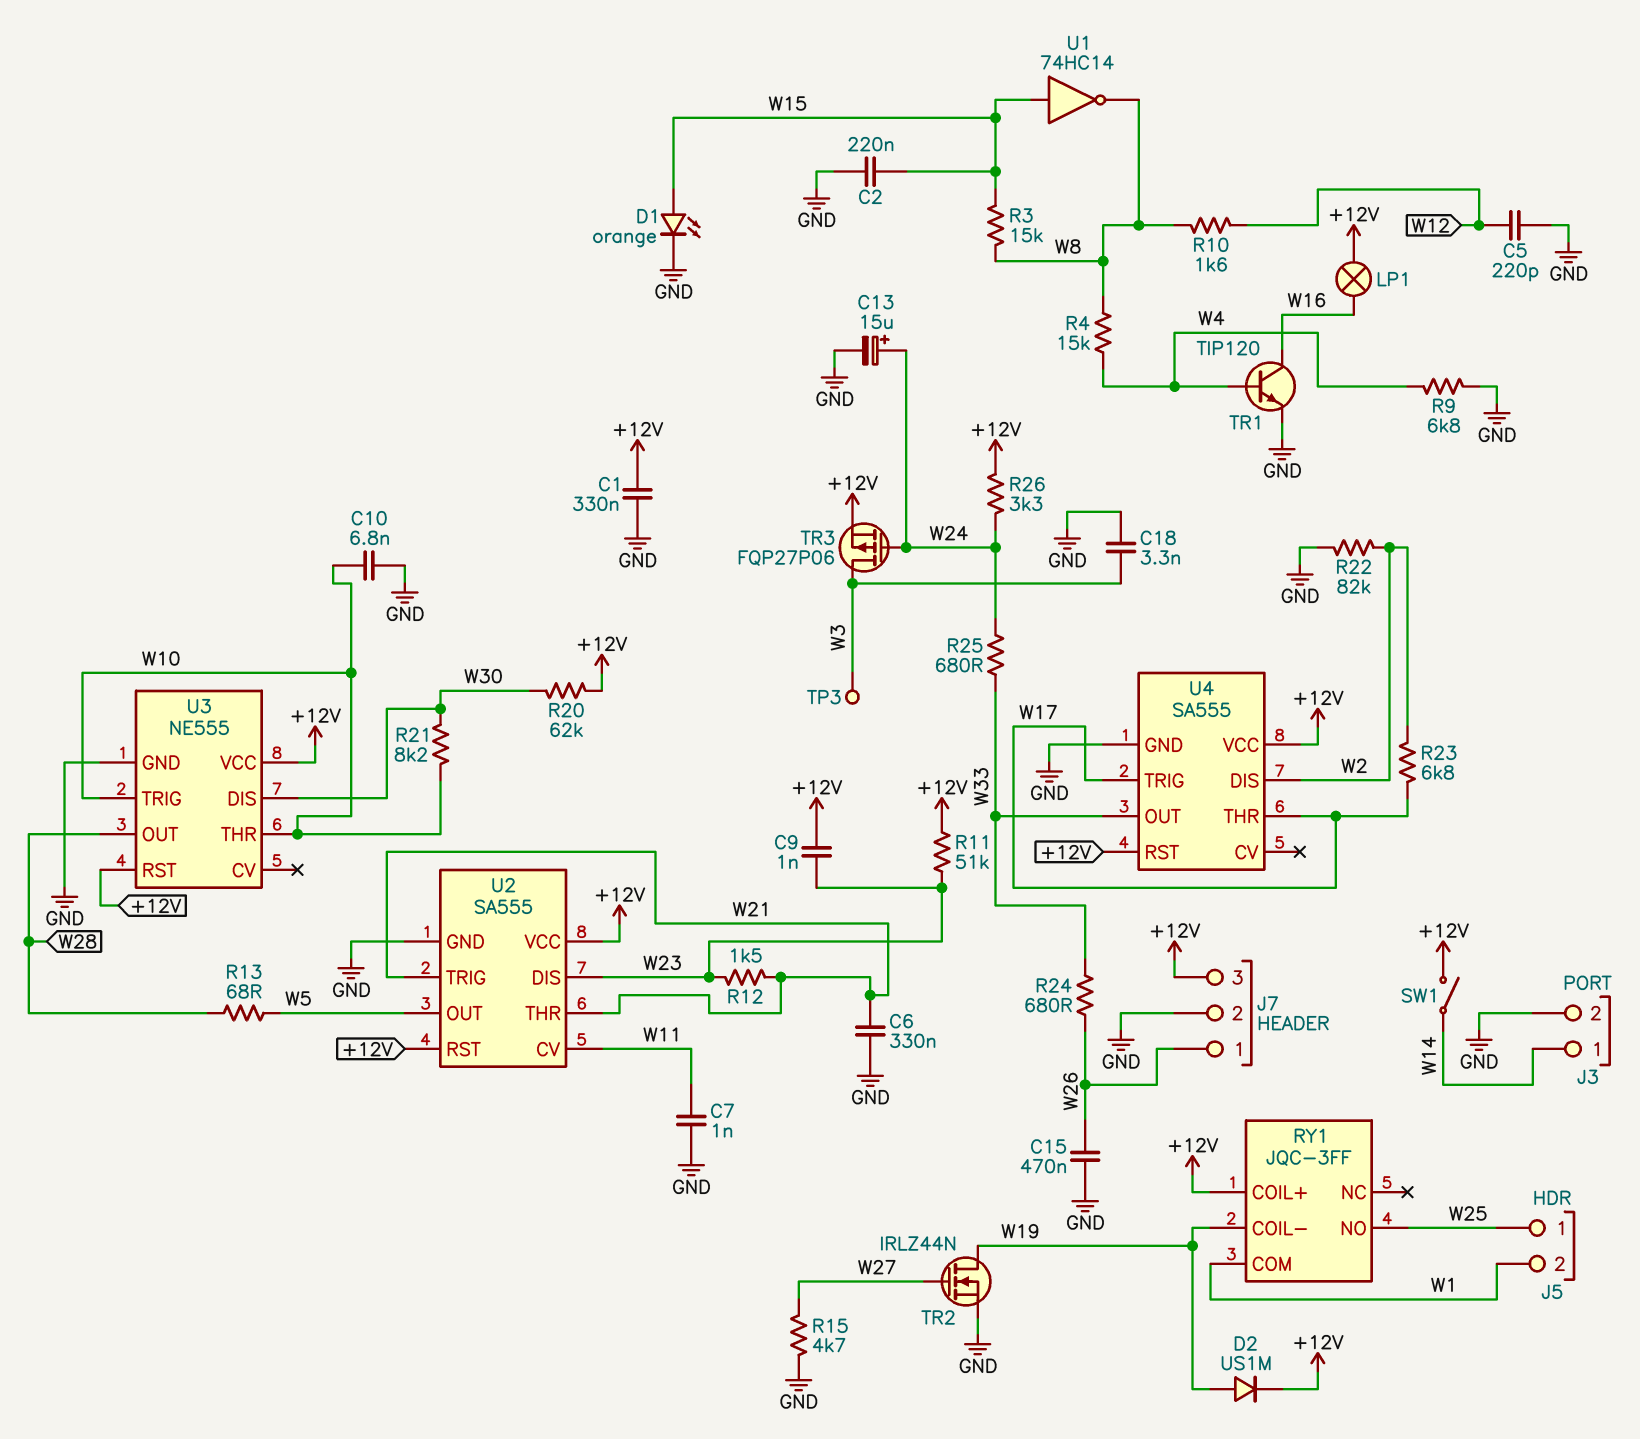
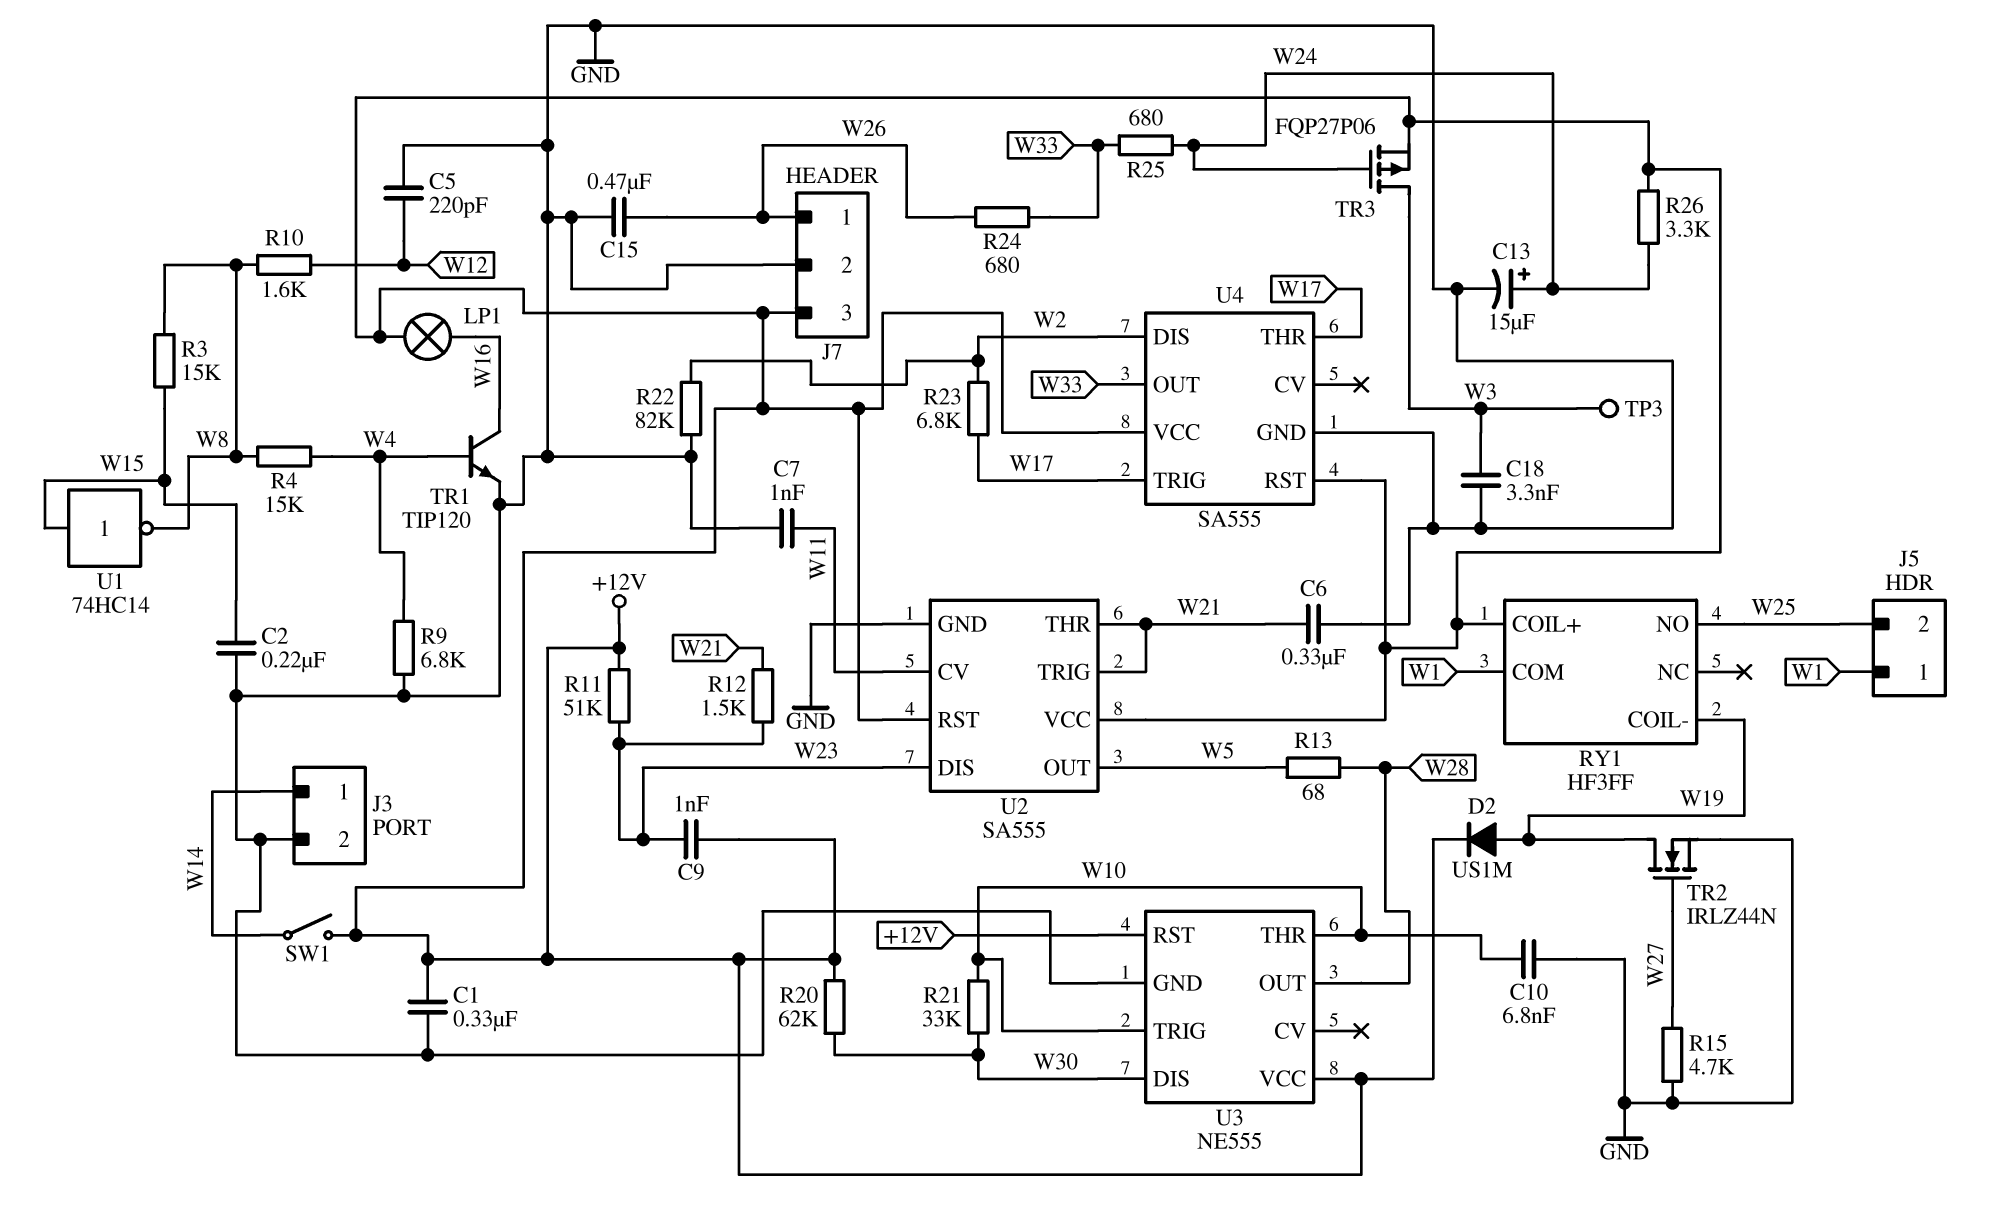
D1: LED orange (A W15, K GND) -> none
J5 pin 1: W25 -> W1
J5 pin 2: W1 -> W25
R21: 8.2k (W10, W30) -> 33k (W10, W30)
RY1: JQC-3FF -> HF3FF

